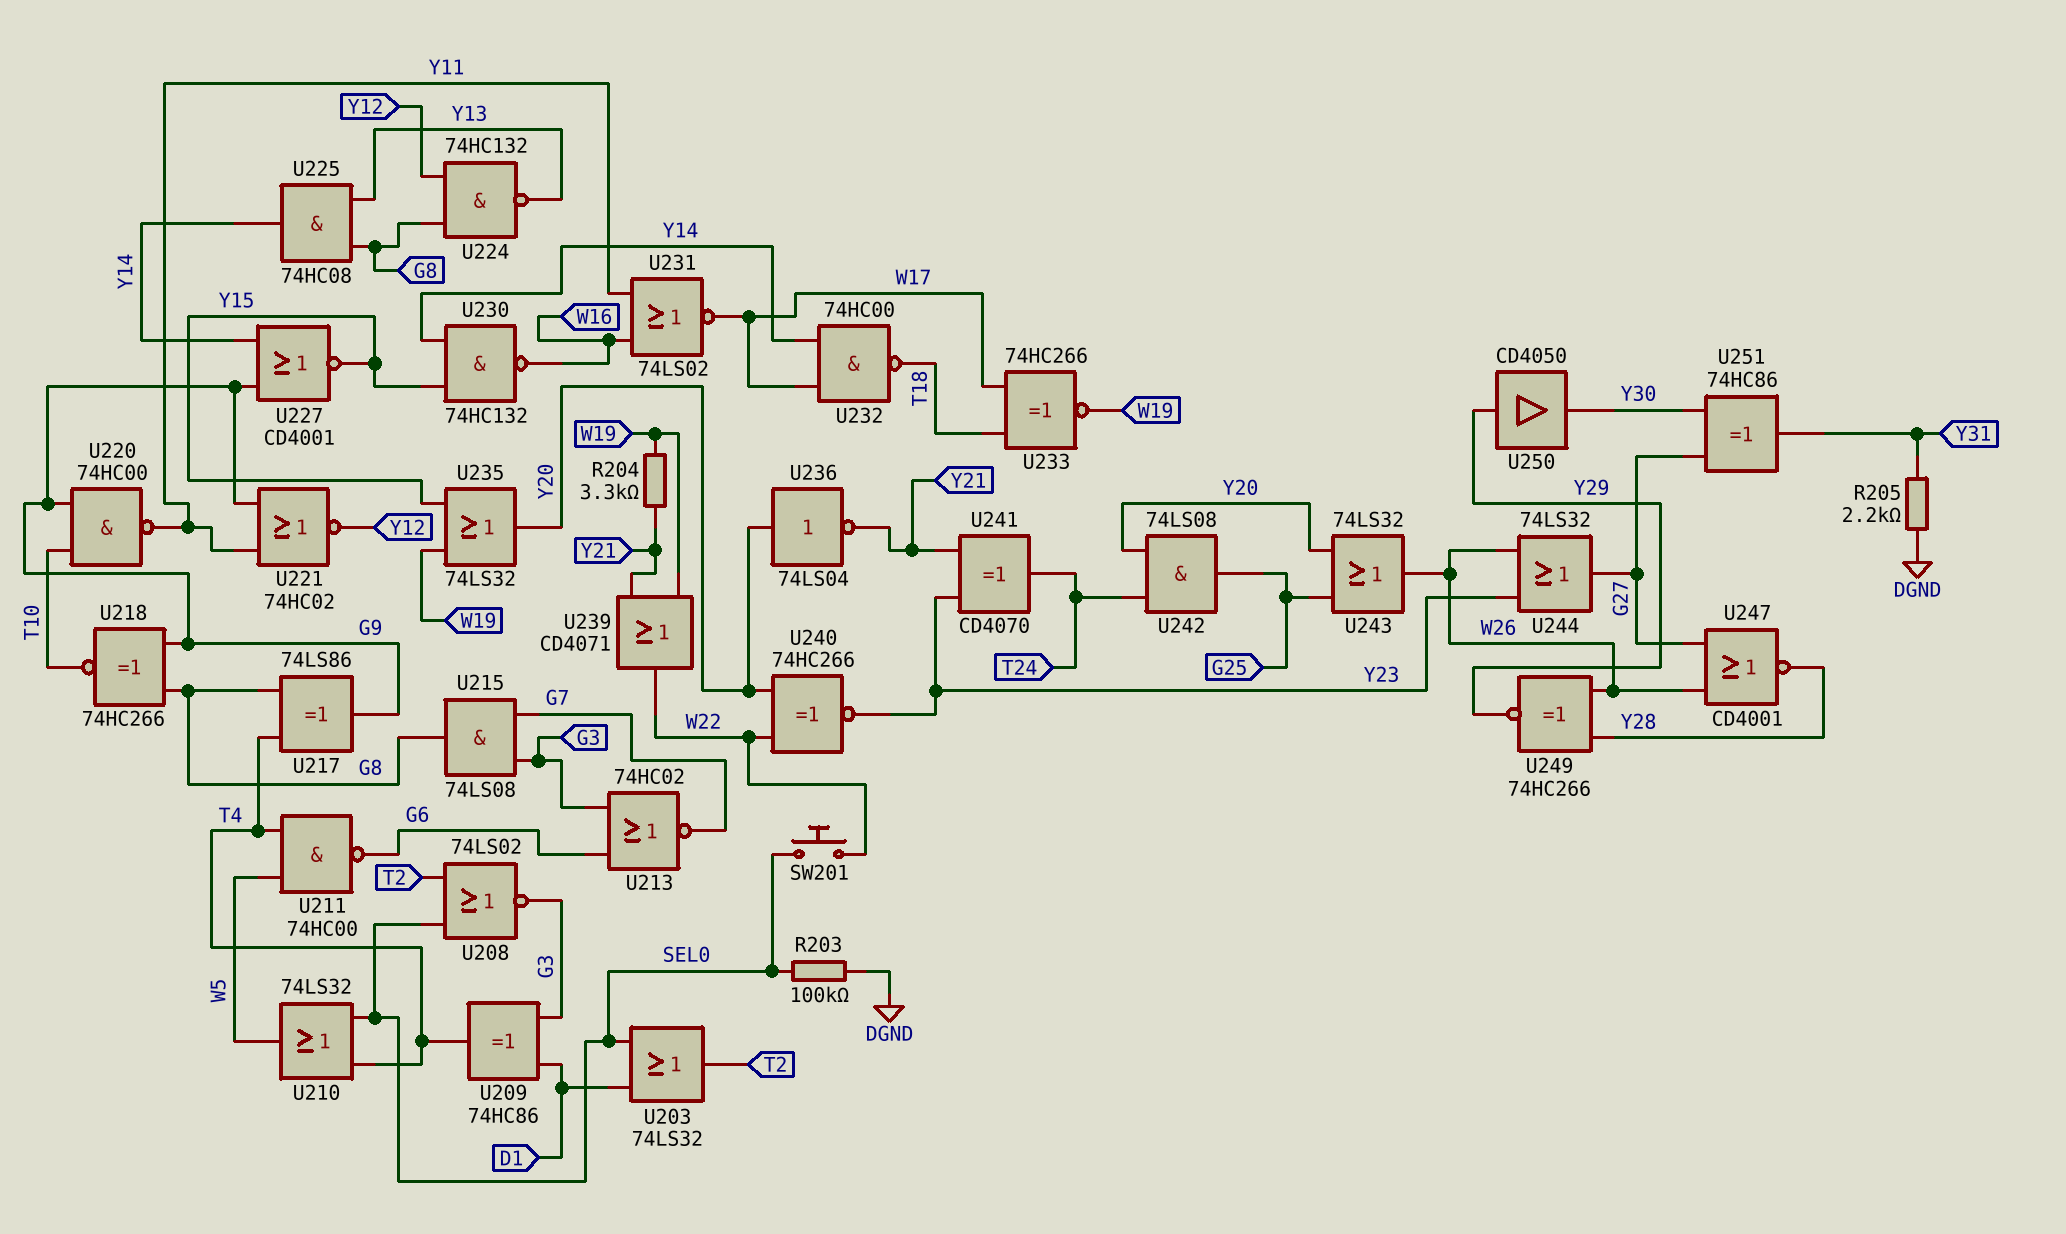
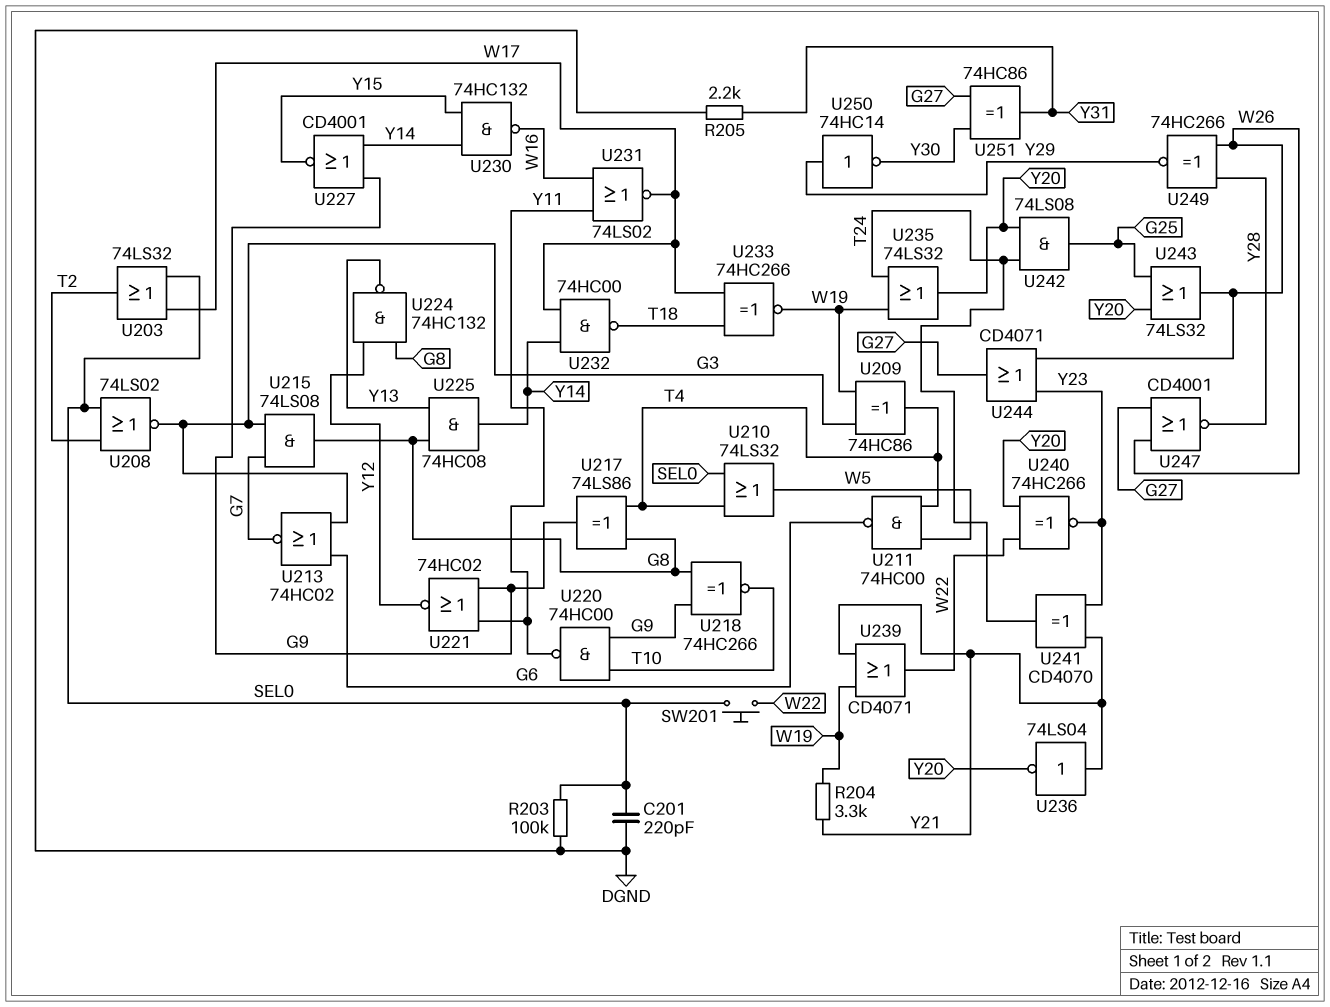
C201: none -> 220pF (DGND, SEL0)
U203: OR 74LS32 (in D1, in SEL0, out T2) -> OR 74LS32 (in SEL0, in W17, out T2)
U209: XOR 74HC86 (in D1, in G3, out T4) -> XOR 74HC86 (in G3, in W19, out T4)
U235: OR 74LS32 (in W19, in Y15, out Y20) -> OR 74LS32 (in T24, in W19, out Y20)
U236: NOT 74LS04 (in Y20, out Y21) -> NOT 74LS04 (in Y21, out Y20)
U244: OR 74LS32 (in W26, in Y23, out G27) -> OR CD4071 (in W26, in Y23, out G27)
U250: buffer CD4050 (in Y29, out Y30) -> NOT 74HC14 (in Y29, out Y30)

